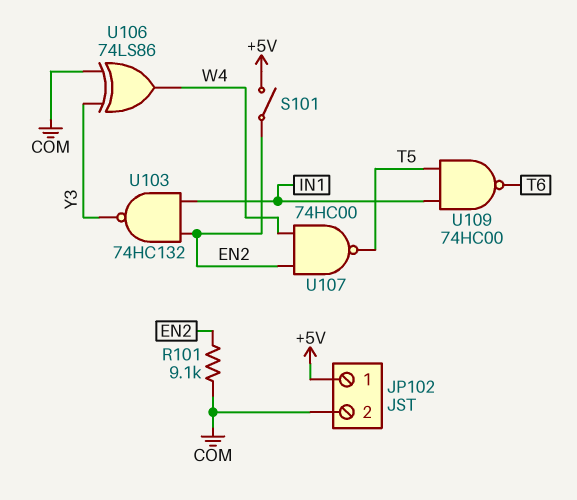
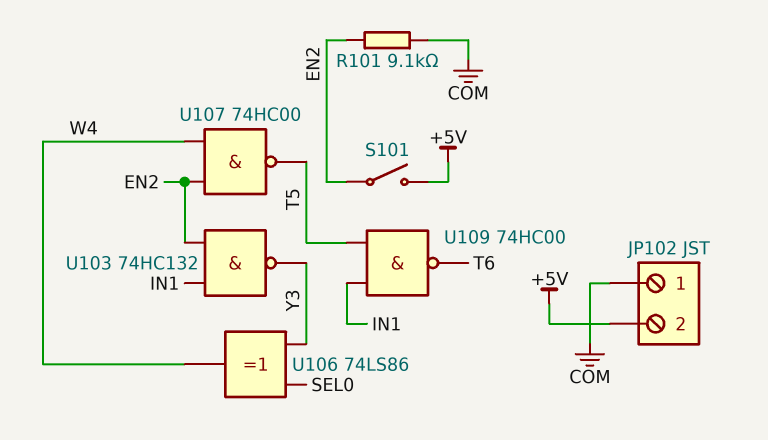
JP102 pin 1: +5V -> COM
JP102 pin 2: COM -> +5V
U106: XOR 74LS86 (in COM, in Y3, out W4) -> XOR 74LS86 (in SEL0, in Y3, out W4)

